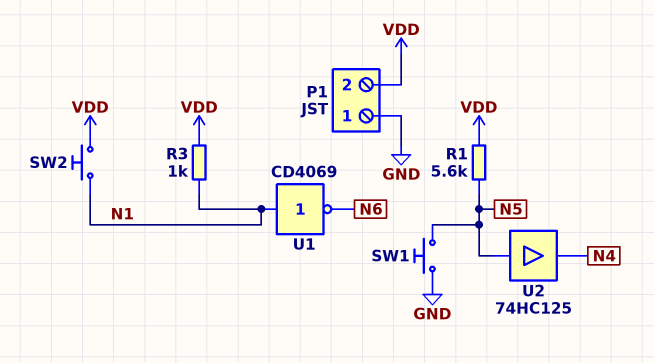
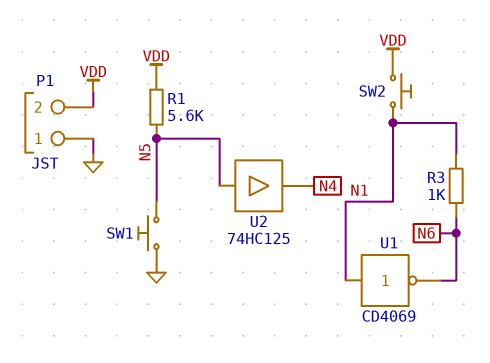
R3: 1k (N1, VDD) -> 1k (N1, N6)

